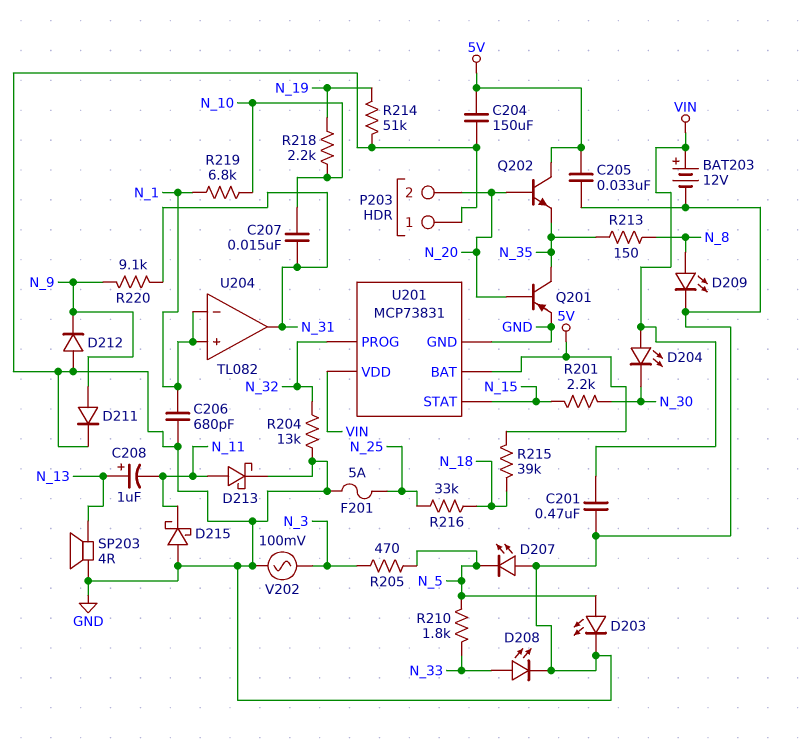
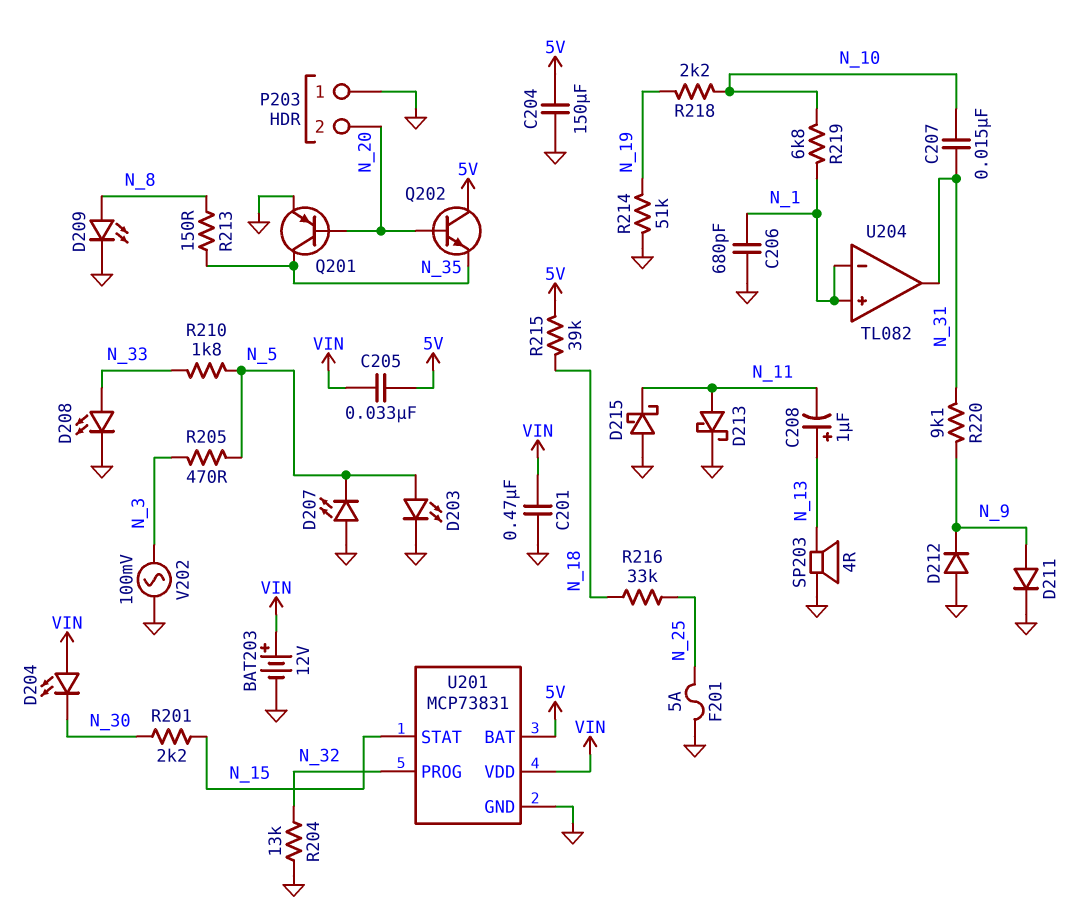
C205: 33nF (5V, GND) -> 33nF (5V, VIN)

